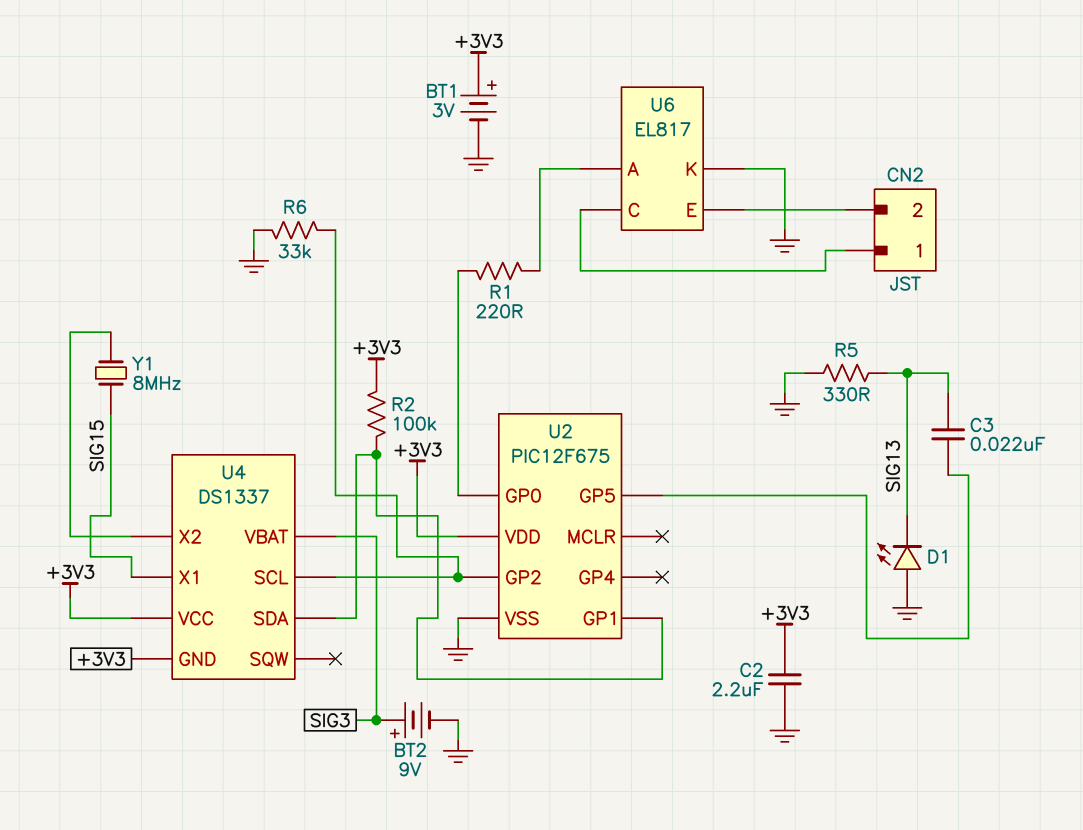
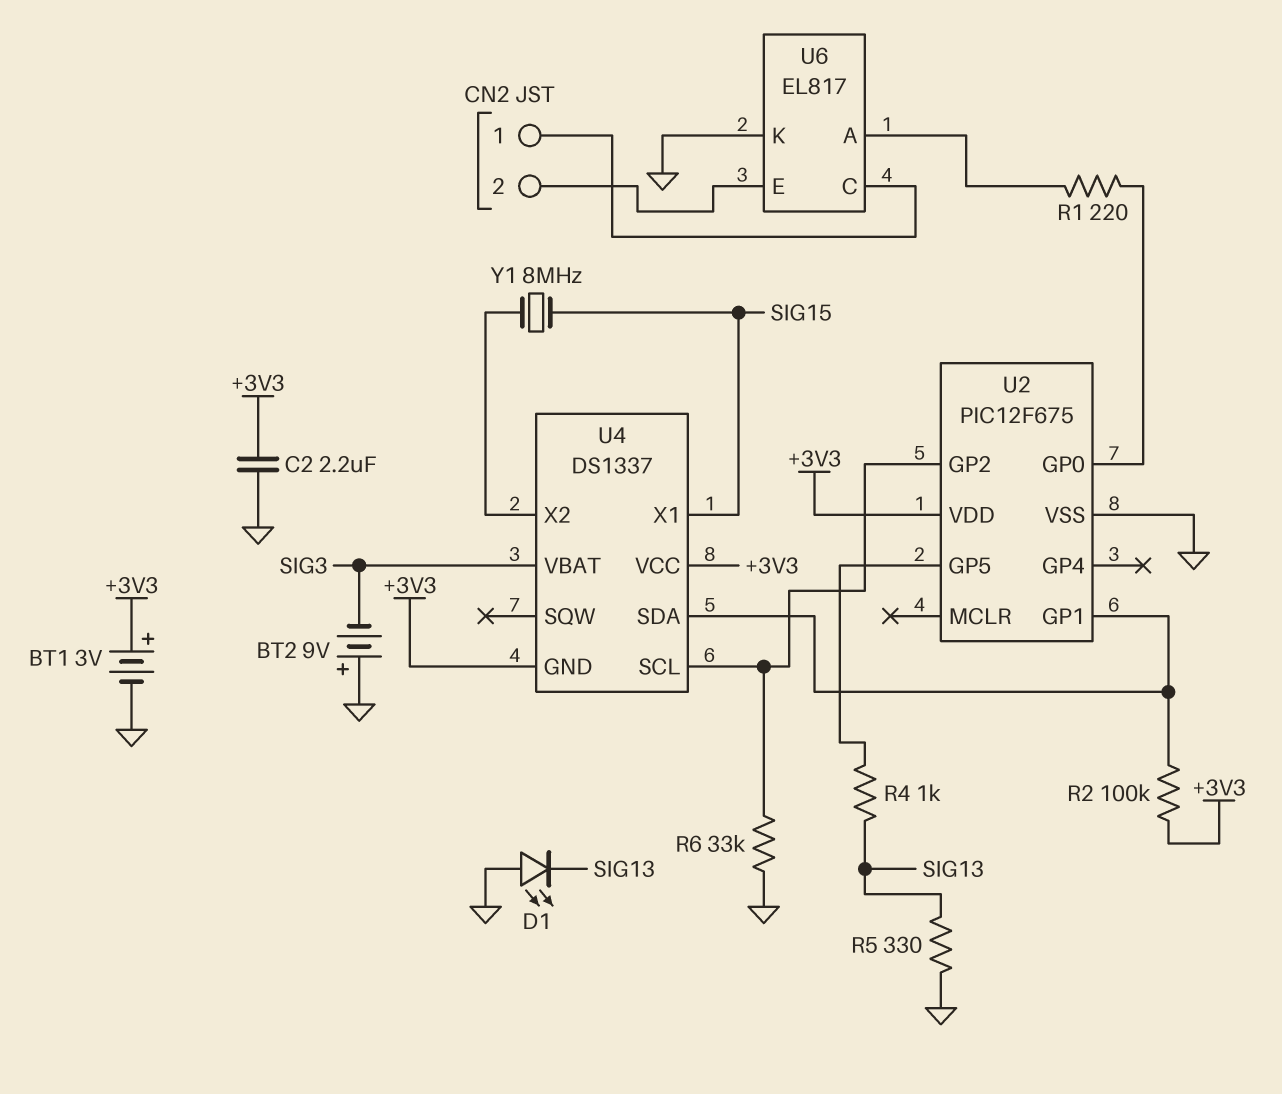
BT2: 9V (plus SIG3, minus GND) -> 9V (plus GND, minus SIG3)
C3: 22nF (SIG13, U2/GP5) -> none
R4: none -> 1k (SIG13, U2/GP5)

